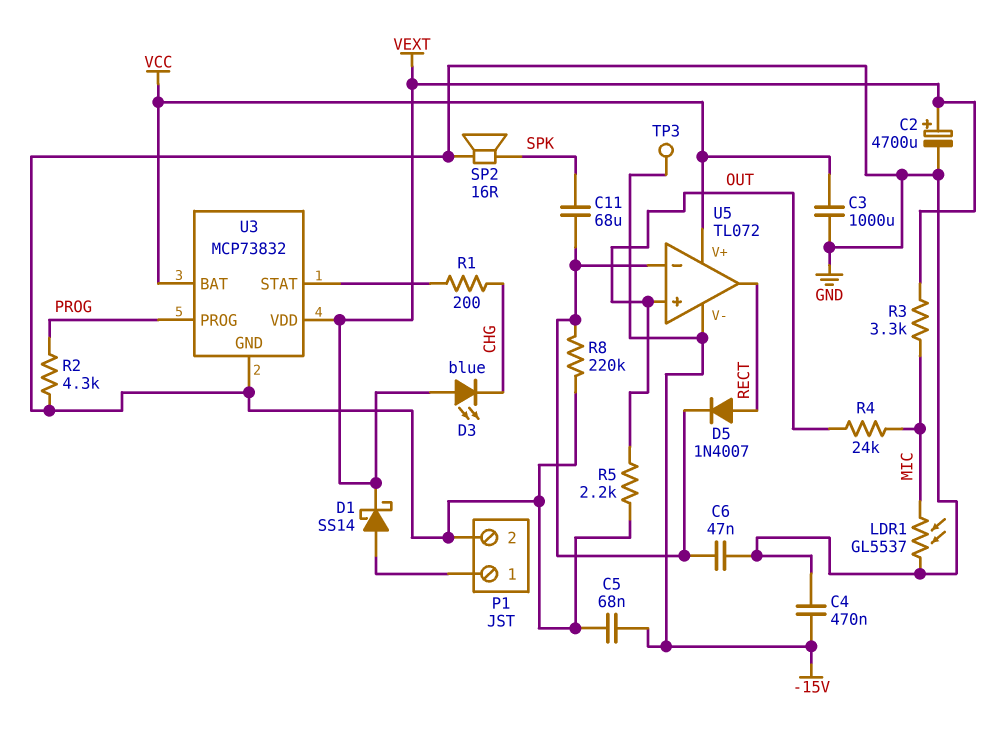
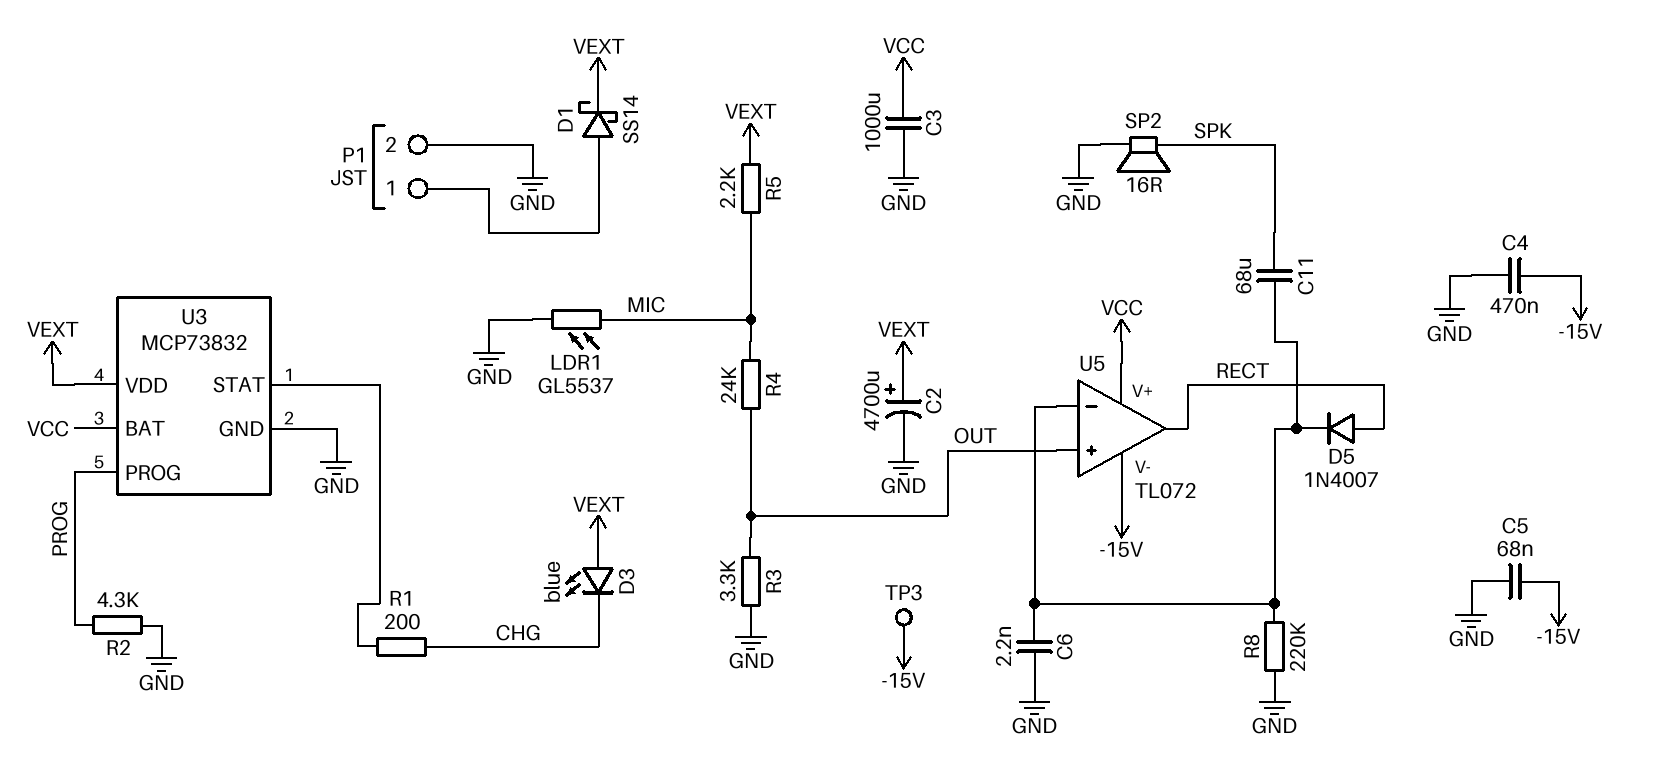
C6: 47nF (GND, U5/in-) -> 2.2nF (GND, U5/in-)
R3: 3.3k (MIC, VEXT) -> 3.3k (GND, OUT)
R5: 2.2k (GND, OUT) -> 2.2k (MIC, VEXT)

